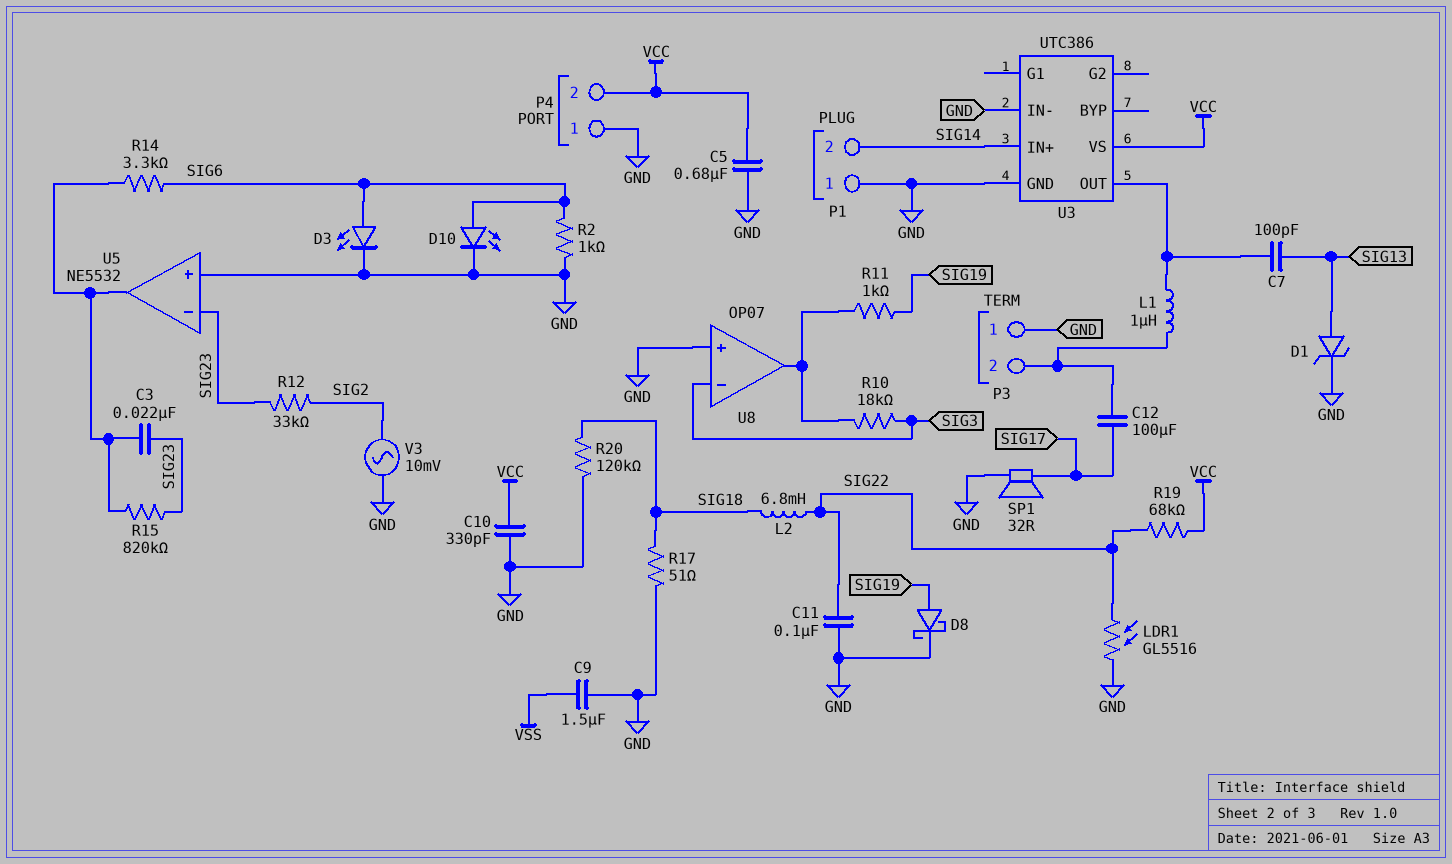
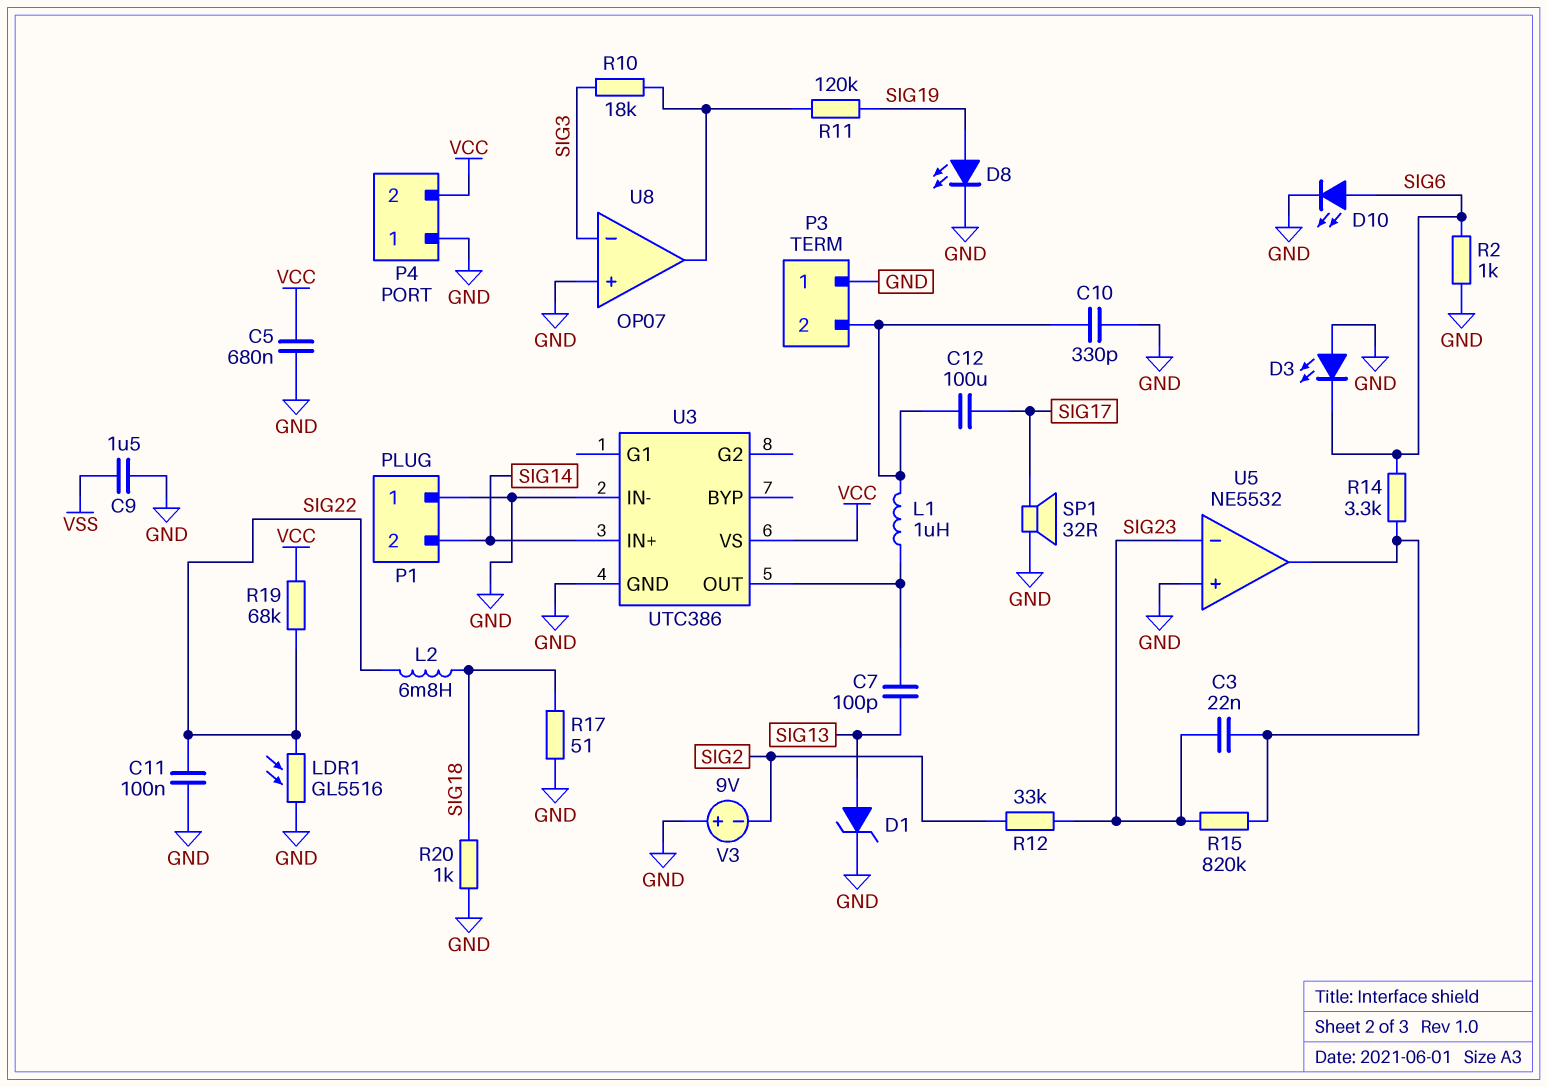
C10: 330pF (GND, VCC) -> 330pF (GND, P3/2)
D3: LED (A SIG6, K GND) -> LED (A GND, K SIG6)
D8: schottky (A SIG19, K GND) -> LED (A SIG19, K GND)
R11: 1k (SIG19, U8/out) -> 120k (SIG19, U8/out)
R20: 120k (GND, SIG18) -> 1k (GND, SIG18)
V3: AC 10mV (GND, SIG2) -> 9V (plus GND, minus SIG2)

